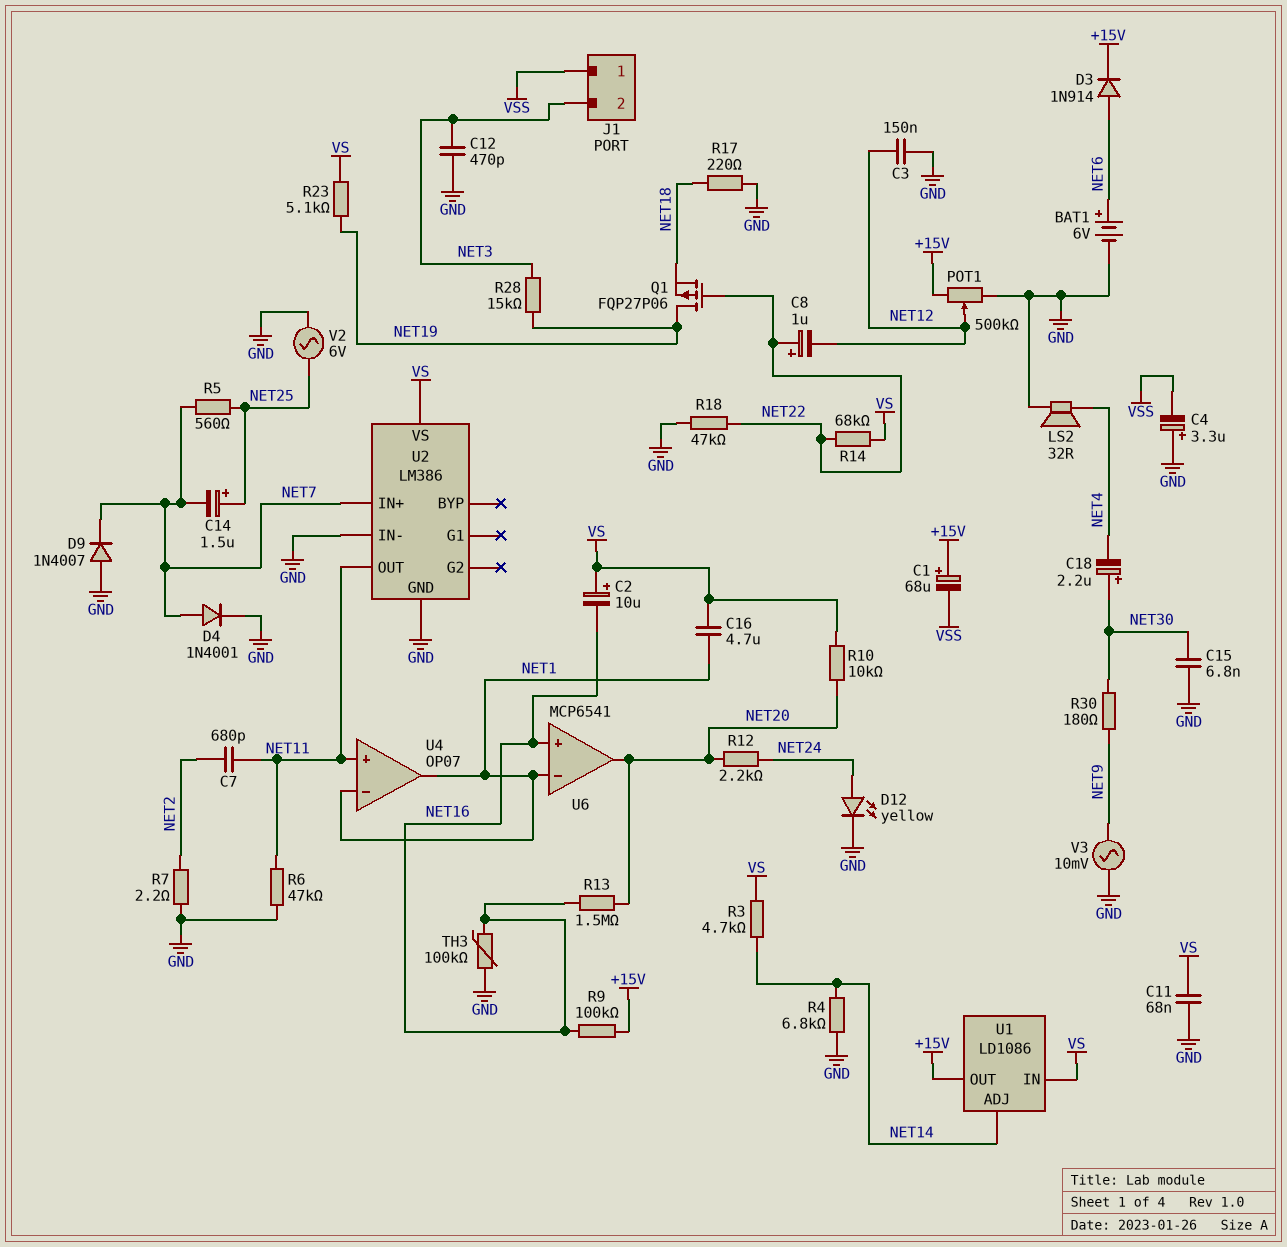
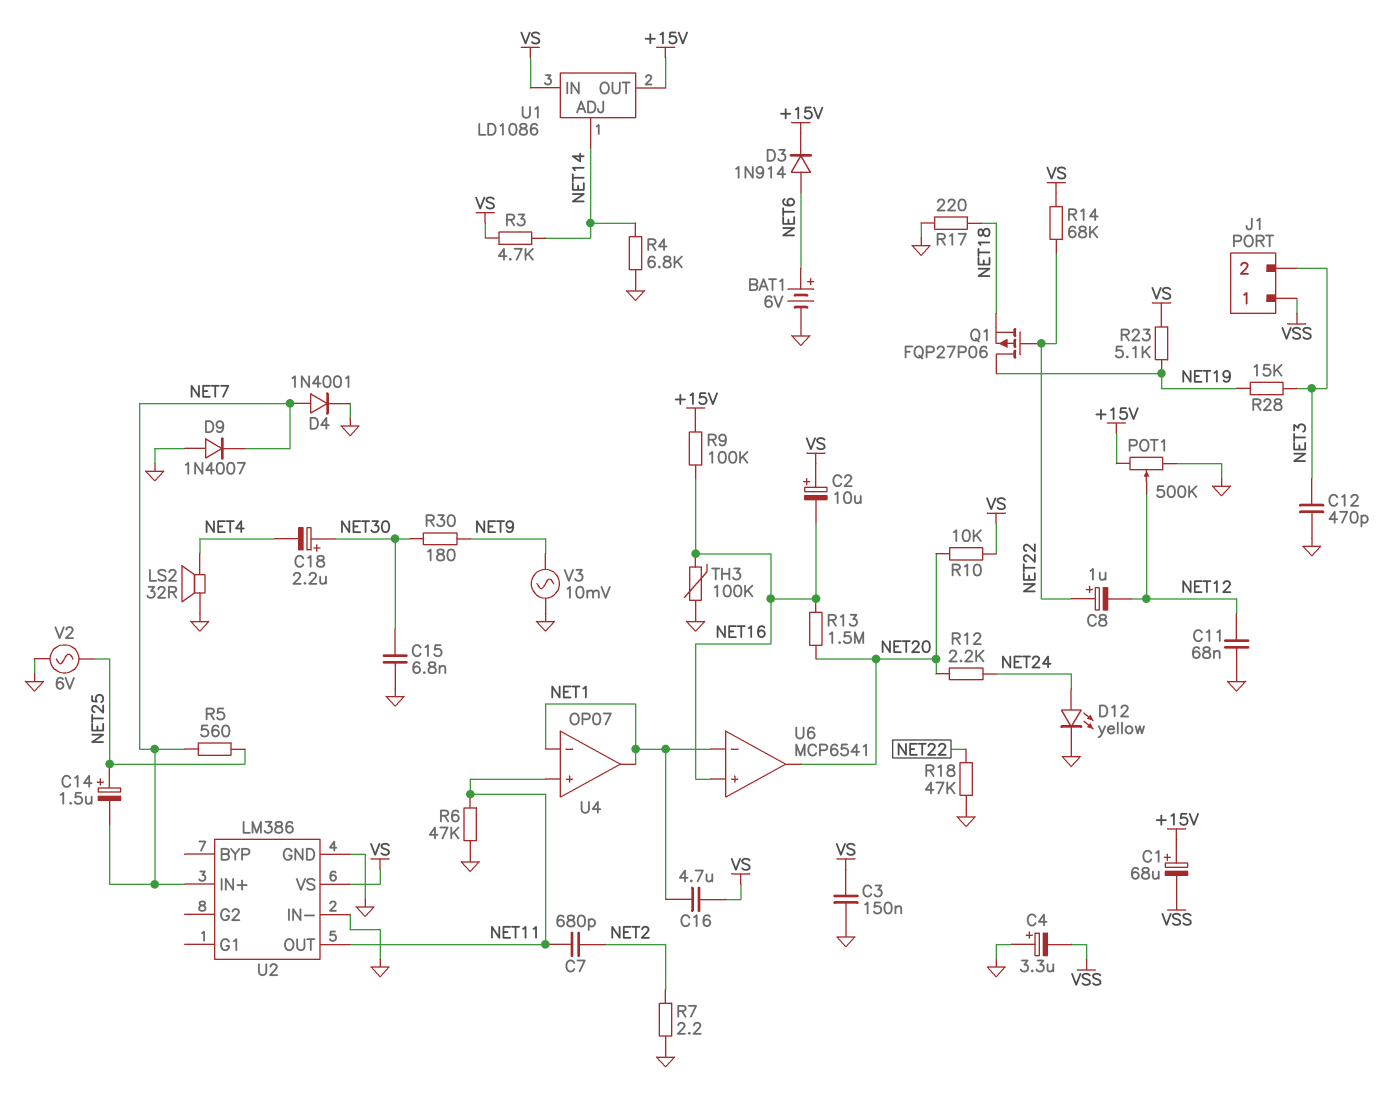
C3: 150nF (GND, NET12) -> 150nF (GND, VS)
C11: 68nF (GND, VS) -> 68nF (GND, NET12)

